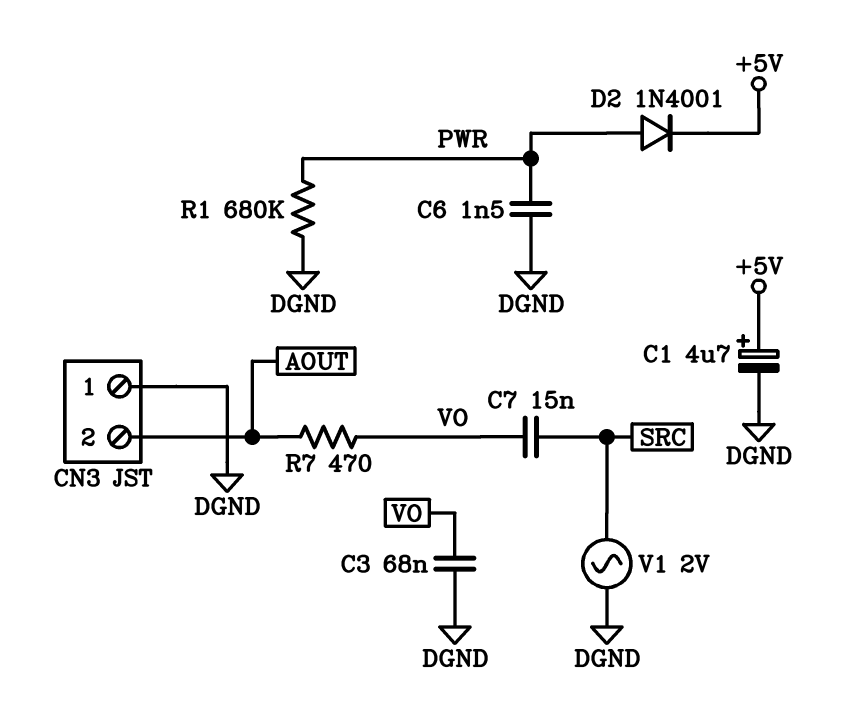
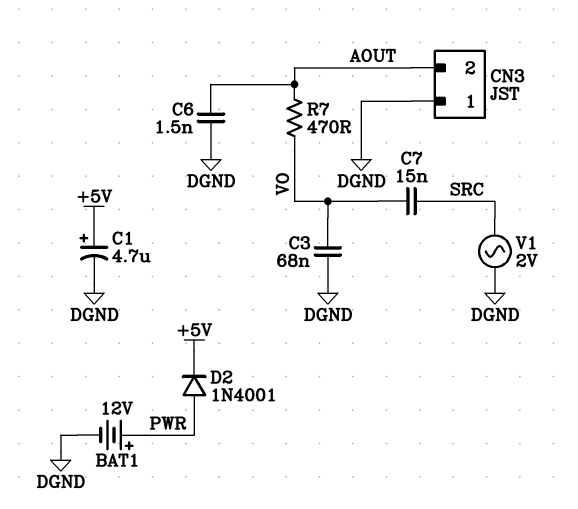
BAT1: none -> 12V (plus PWR, minus DGND)
C6: 1.5nF (DGND, PWR) -> 1.5nF (AOUT, DGND)
R1: 680k (DGND, PWR) -> none

